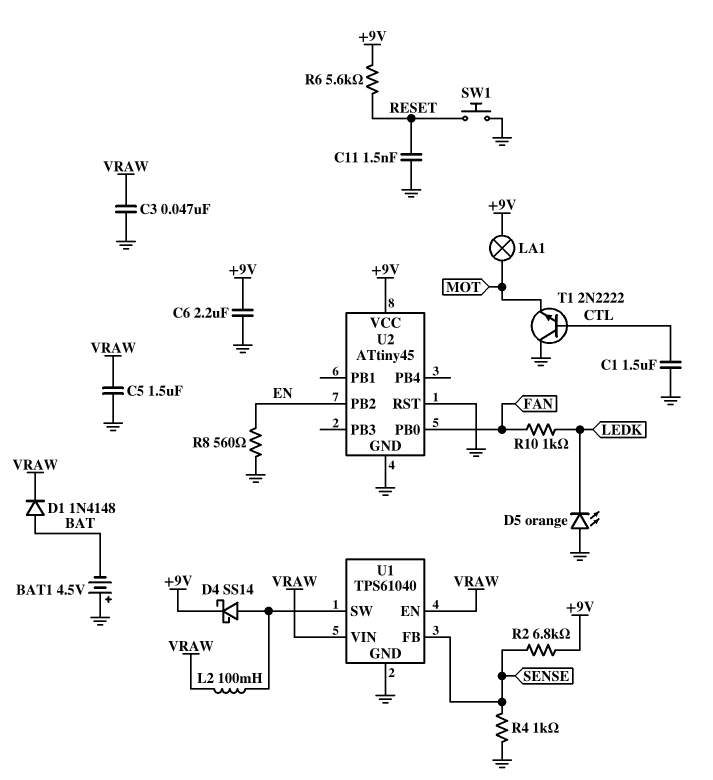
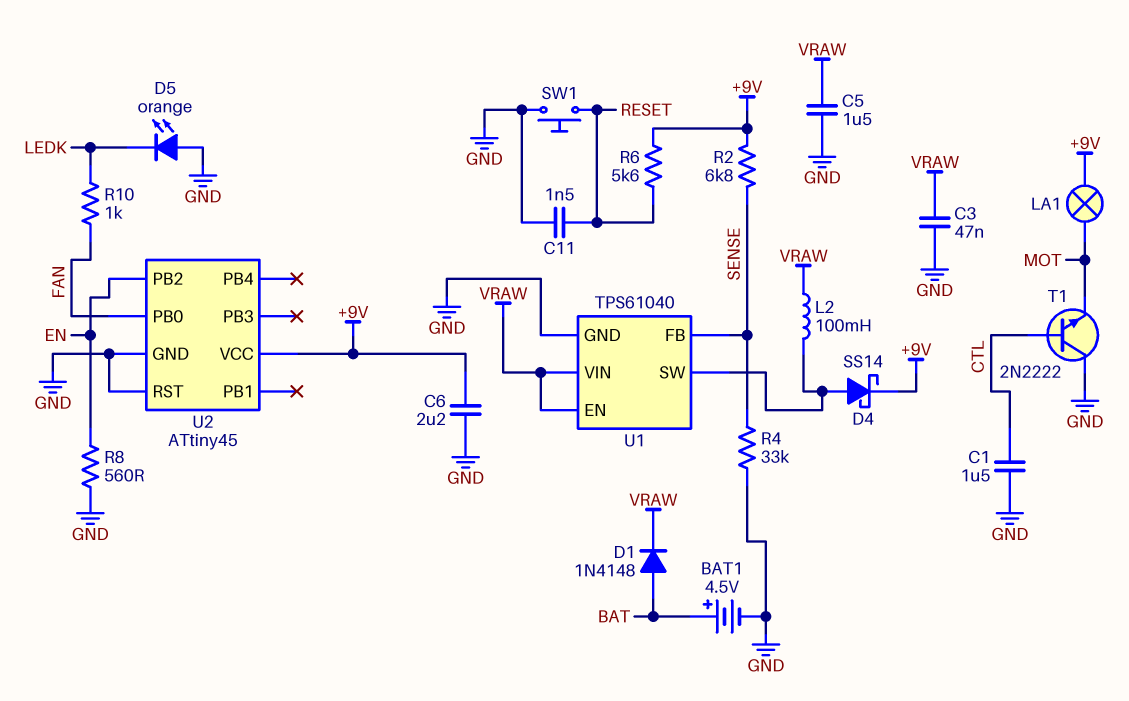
BAT1: 4.5V (plus GND, minus BAT) -> 4.5V (plus BAT, minus GND)
R4: 1k (GND, SENSE) -> 33k (GND, SENSE)

